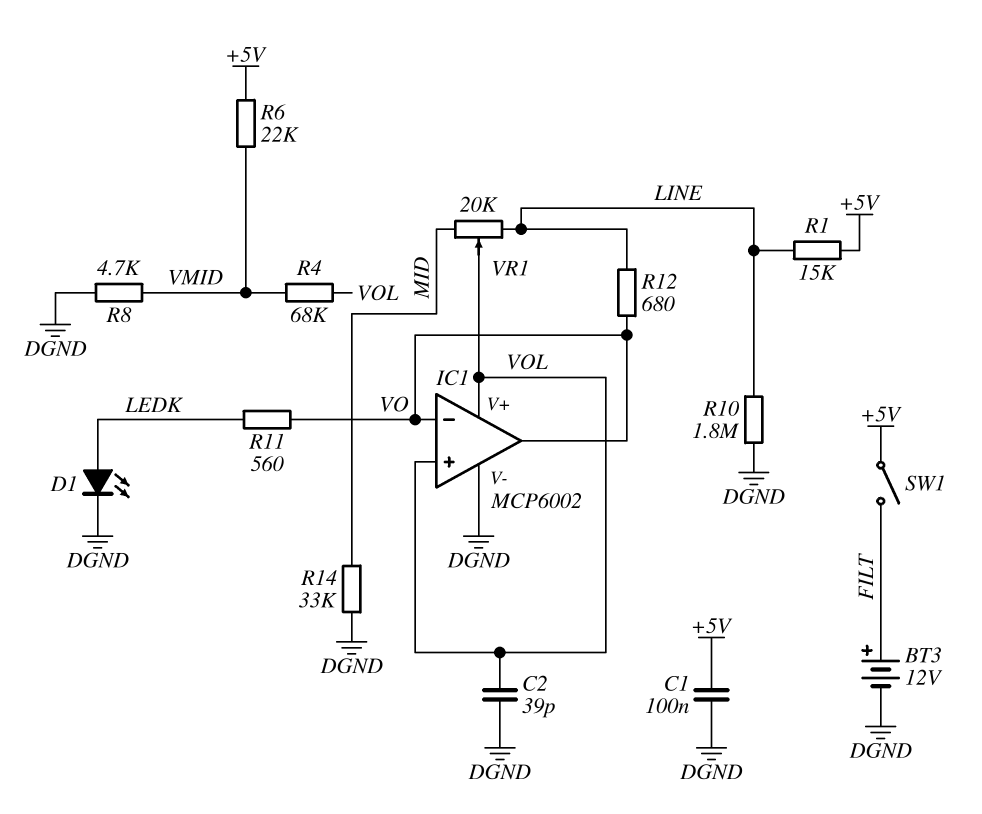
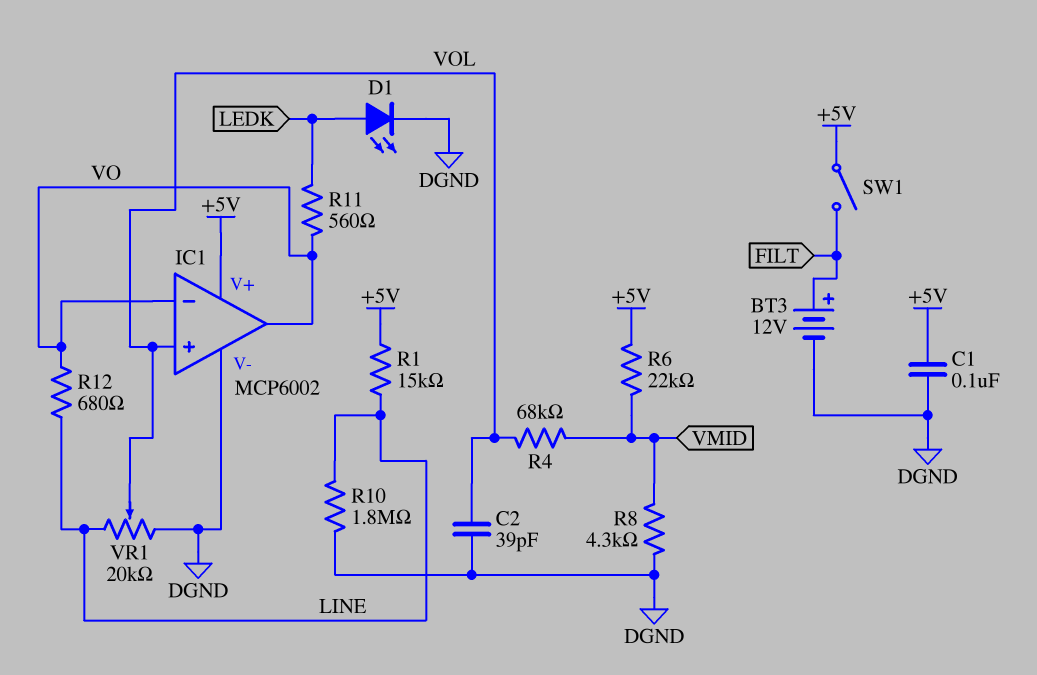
IC1 pin V+: VOL -> +5V
R8: 4.7k (DGND, VMID) -> 4.3k (DGND, VMID)
R14: 33k (DGND, MID) -> none
VR1: 20k (LINE, MID, wiper VOL) -> 20k (DGND, LINE, wiper VOL)

